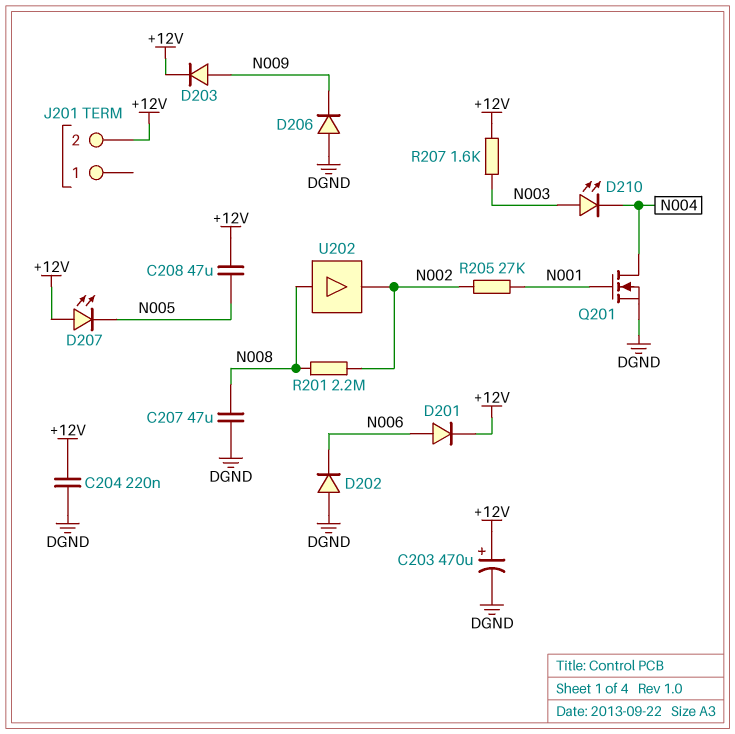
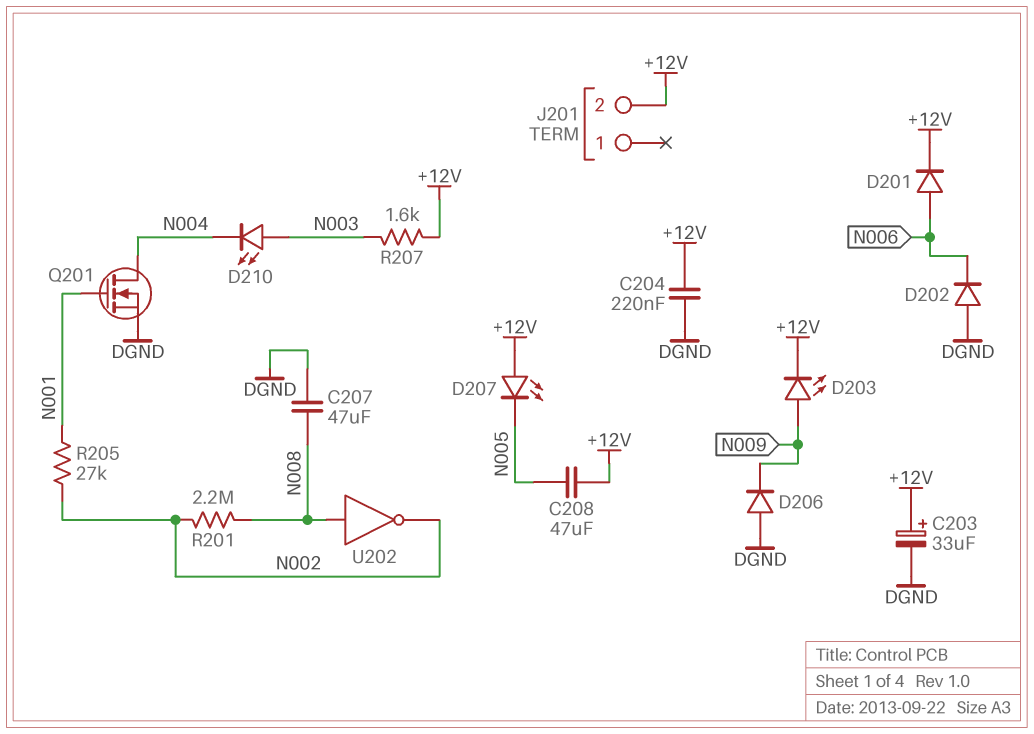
C203: 470uF (plus +12V, minus DGND) -> 33uF (plus +12V, minus DGND)
D203: diode (A N009, K +12V) -> LED (A N009, K +12V)
U202: buffer (in N008, out N002) -> NOT (in N008, out N002)

